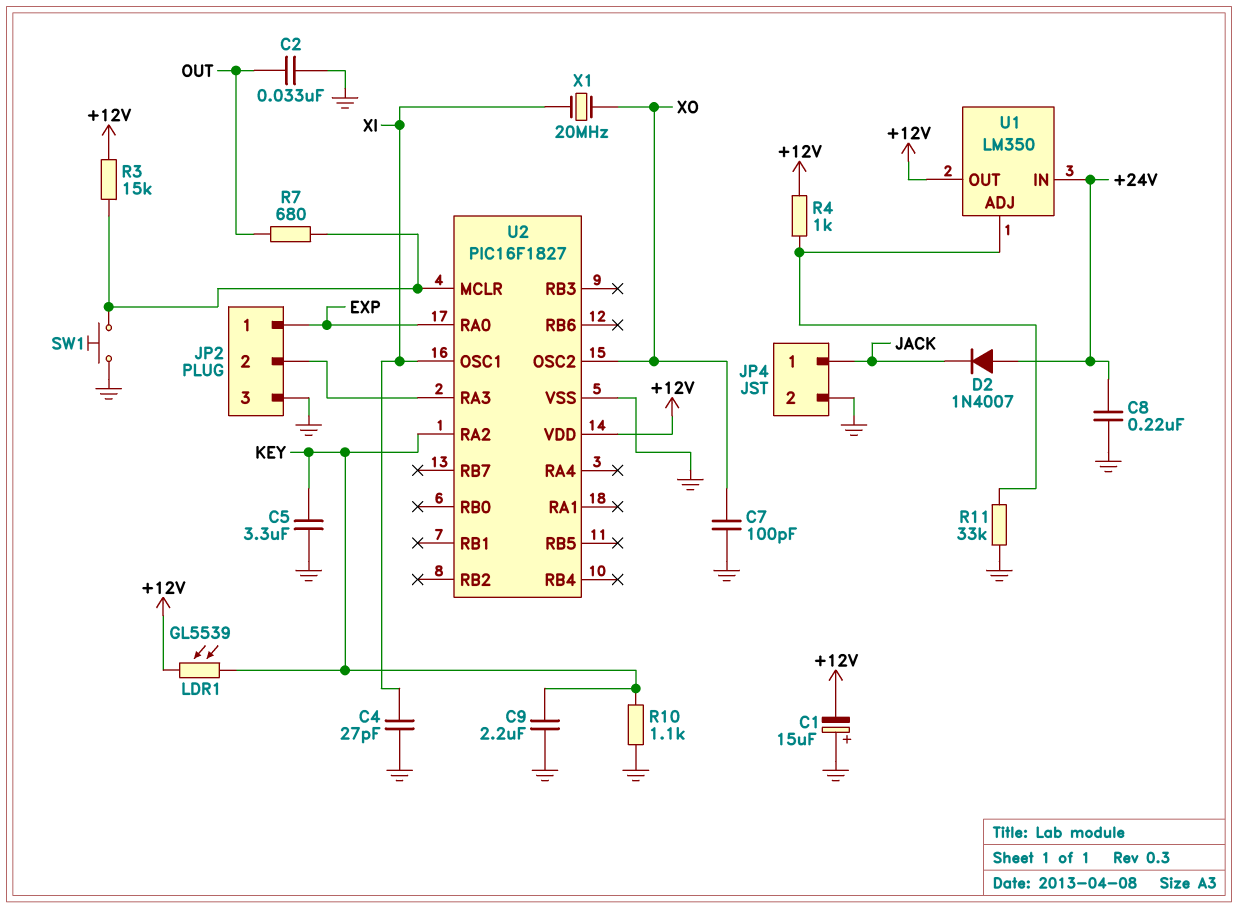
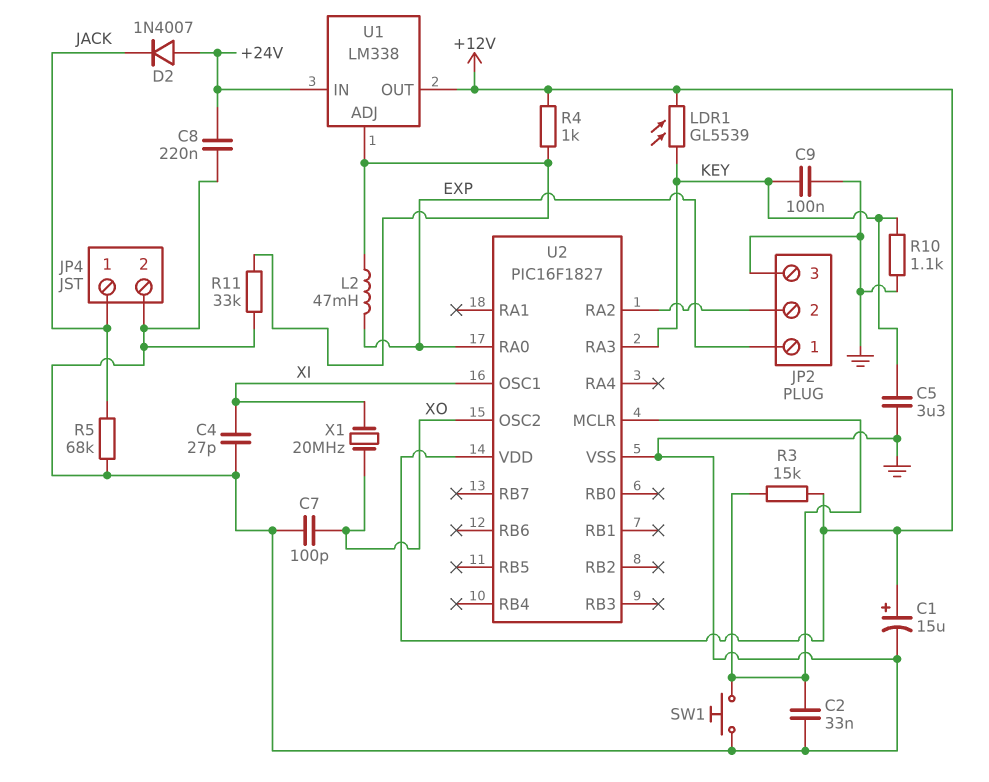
C1: 15uF (plus GND, minus +12V) -> 15uF (plus +12V, minus GND)
C2: 33nF (GND, OUT) -> 33nF (GND, U2/MCLR)
C9: 2.2uF (GND, KEY) -> 100nF (GND, KEY)
L2: none -> 47mH (EXP, U1/ADJ)
R5: none -> 68k (GND, JACK)
R7: 680 (OUT, U2/MCLR) -> none
U1: LM350 -> LM338
U2 pin RA2: KEY -> JP2/2
U2 pin RA3: JP2/2 -> KEY

